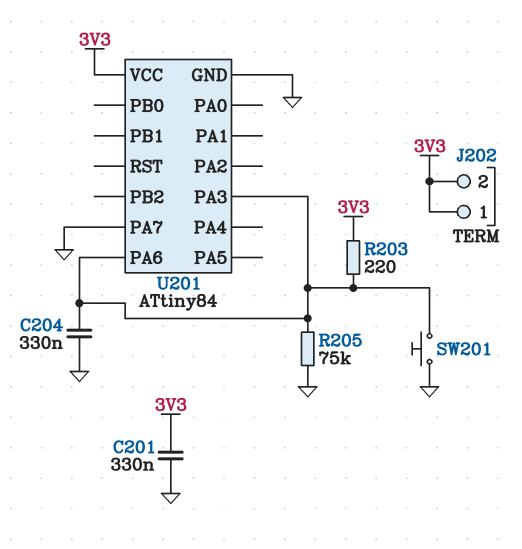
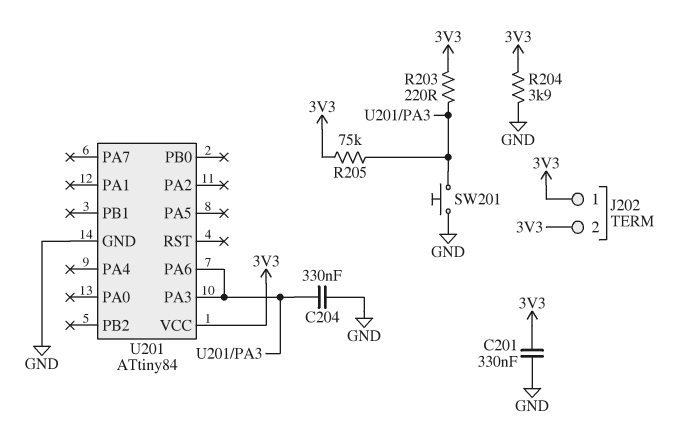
R204: none -> 3.9k (3V3, GND)
R205: 75k (GND, U201/PA3) -> 75k (3V3, U201/PA3)
U201 pin PA7: GND -> none

